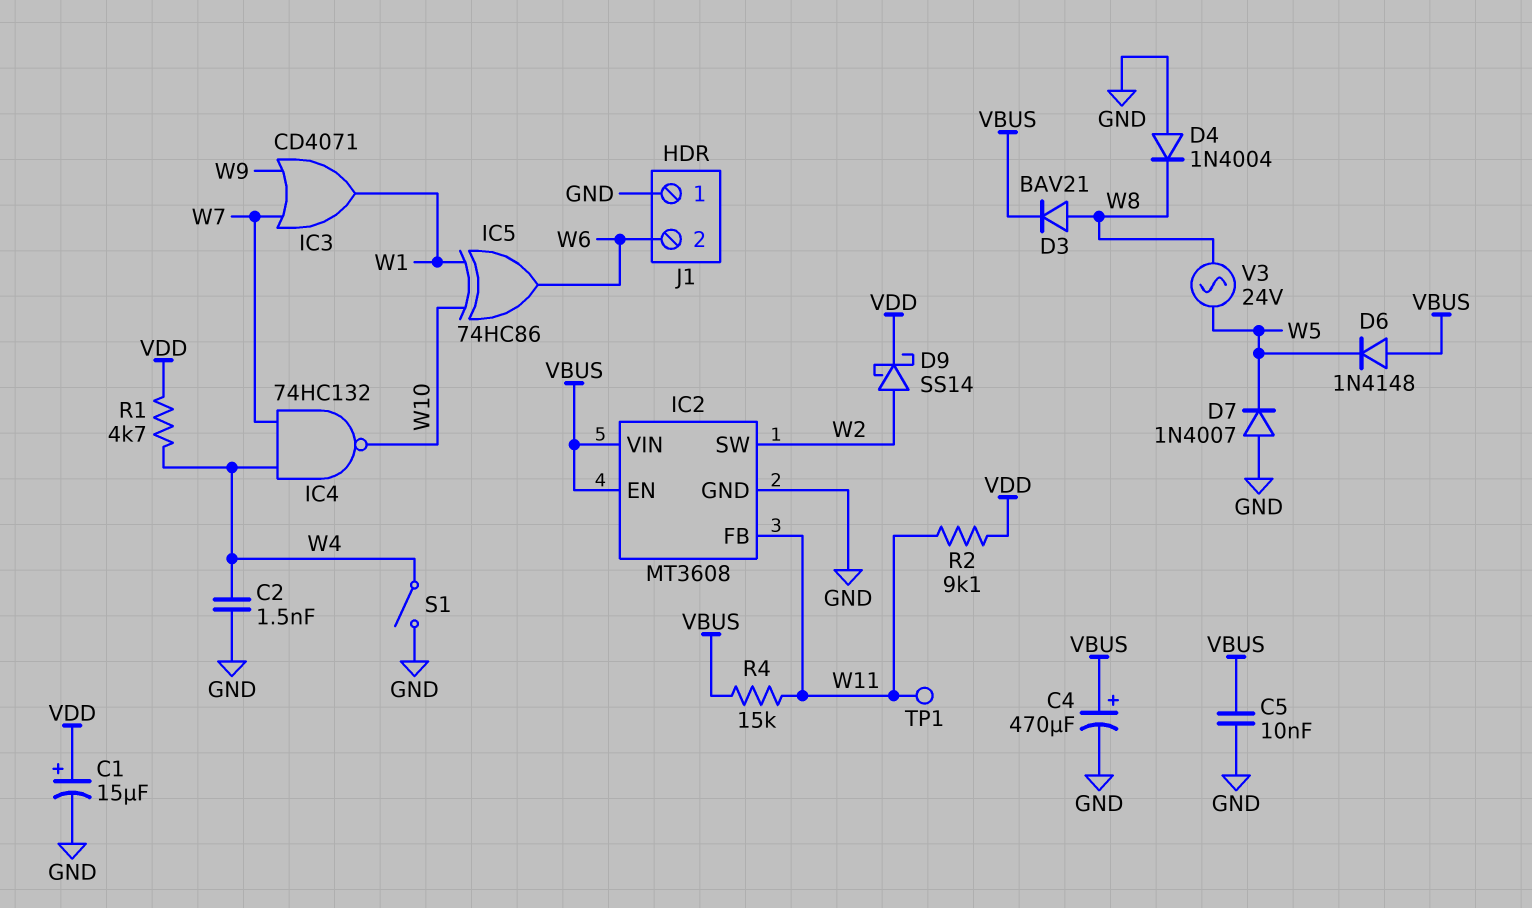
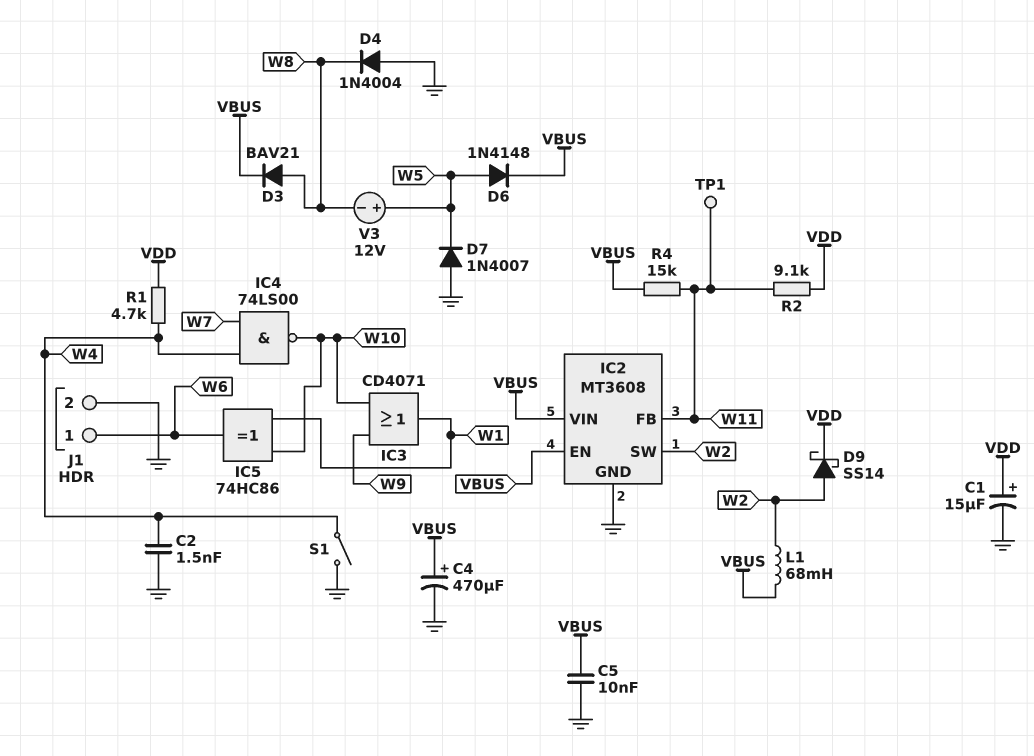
D6: diode 1N4148 (A VBUS, K W5) -> diode 1N4148 (A W5, K VBUS)
IC3: OR CD4071 (in W7, in W9, out W1) -> OR CD4071 (in W9, in W10, out W1)
IC4: NAND 74HC132 (in W4, in W7, out W10) -> NAND 74LS00 (in W4, in W7, out W10)
J1 pin 1: GND -> W6
J1 pin 2: W6 -> GND
L1: none -> 68mH (VBUS, W2)
V3: AC 24V (W5, W8) -> 12V (plus W5, minus W8)

